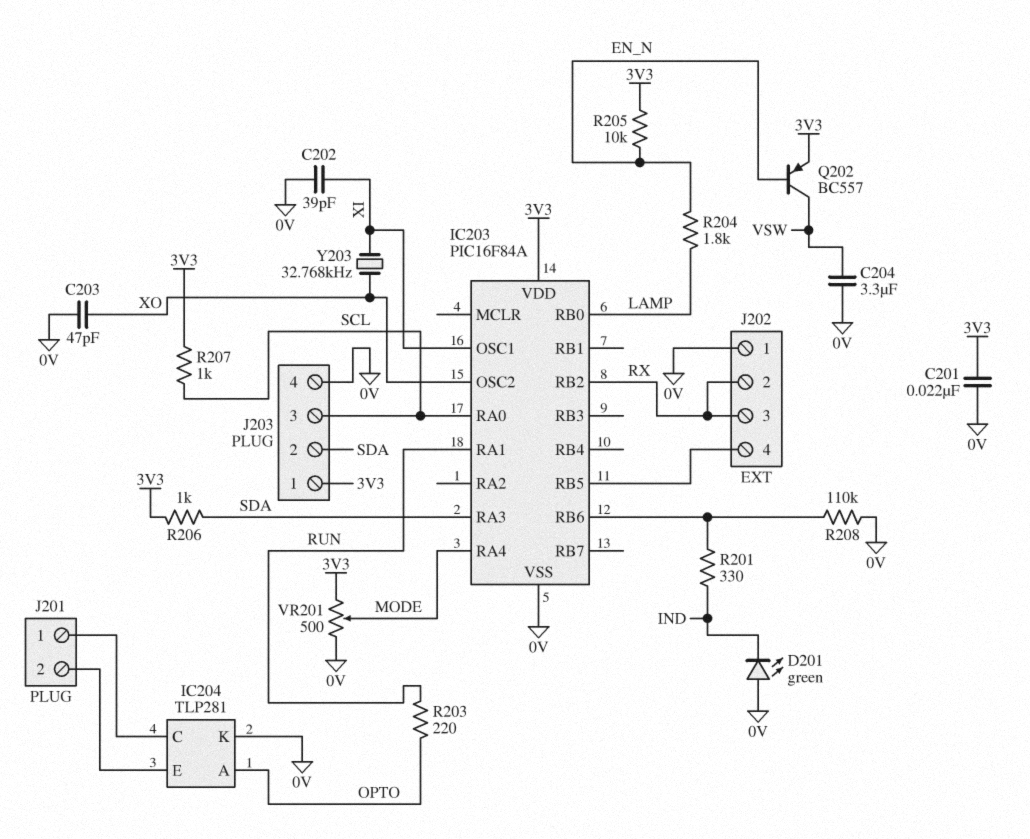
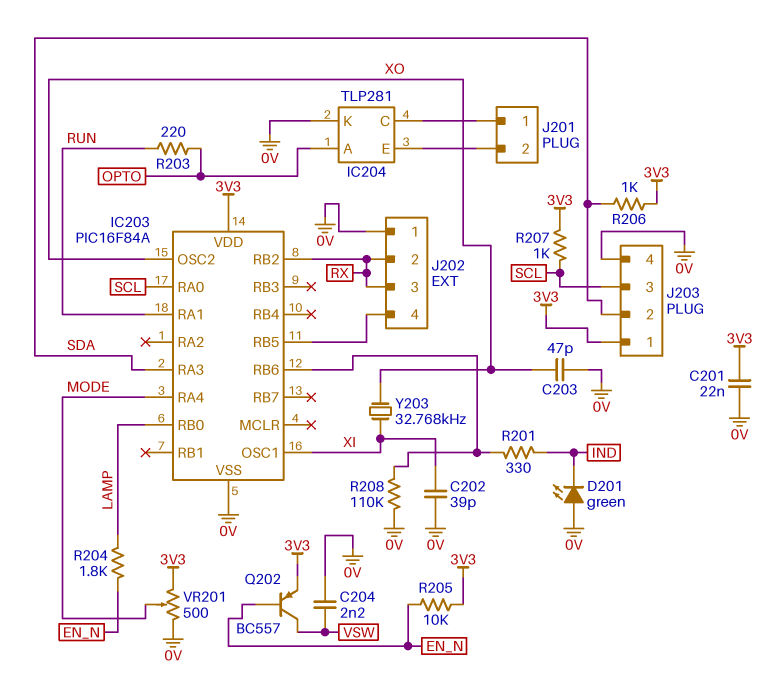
C204: 3.3uF (0V, VSW) -> 2.2nF (0V, VSW)

